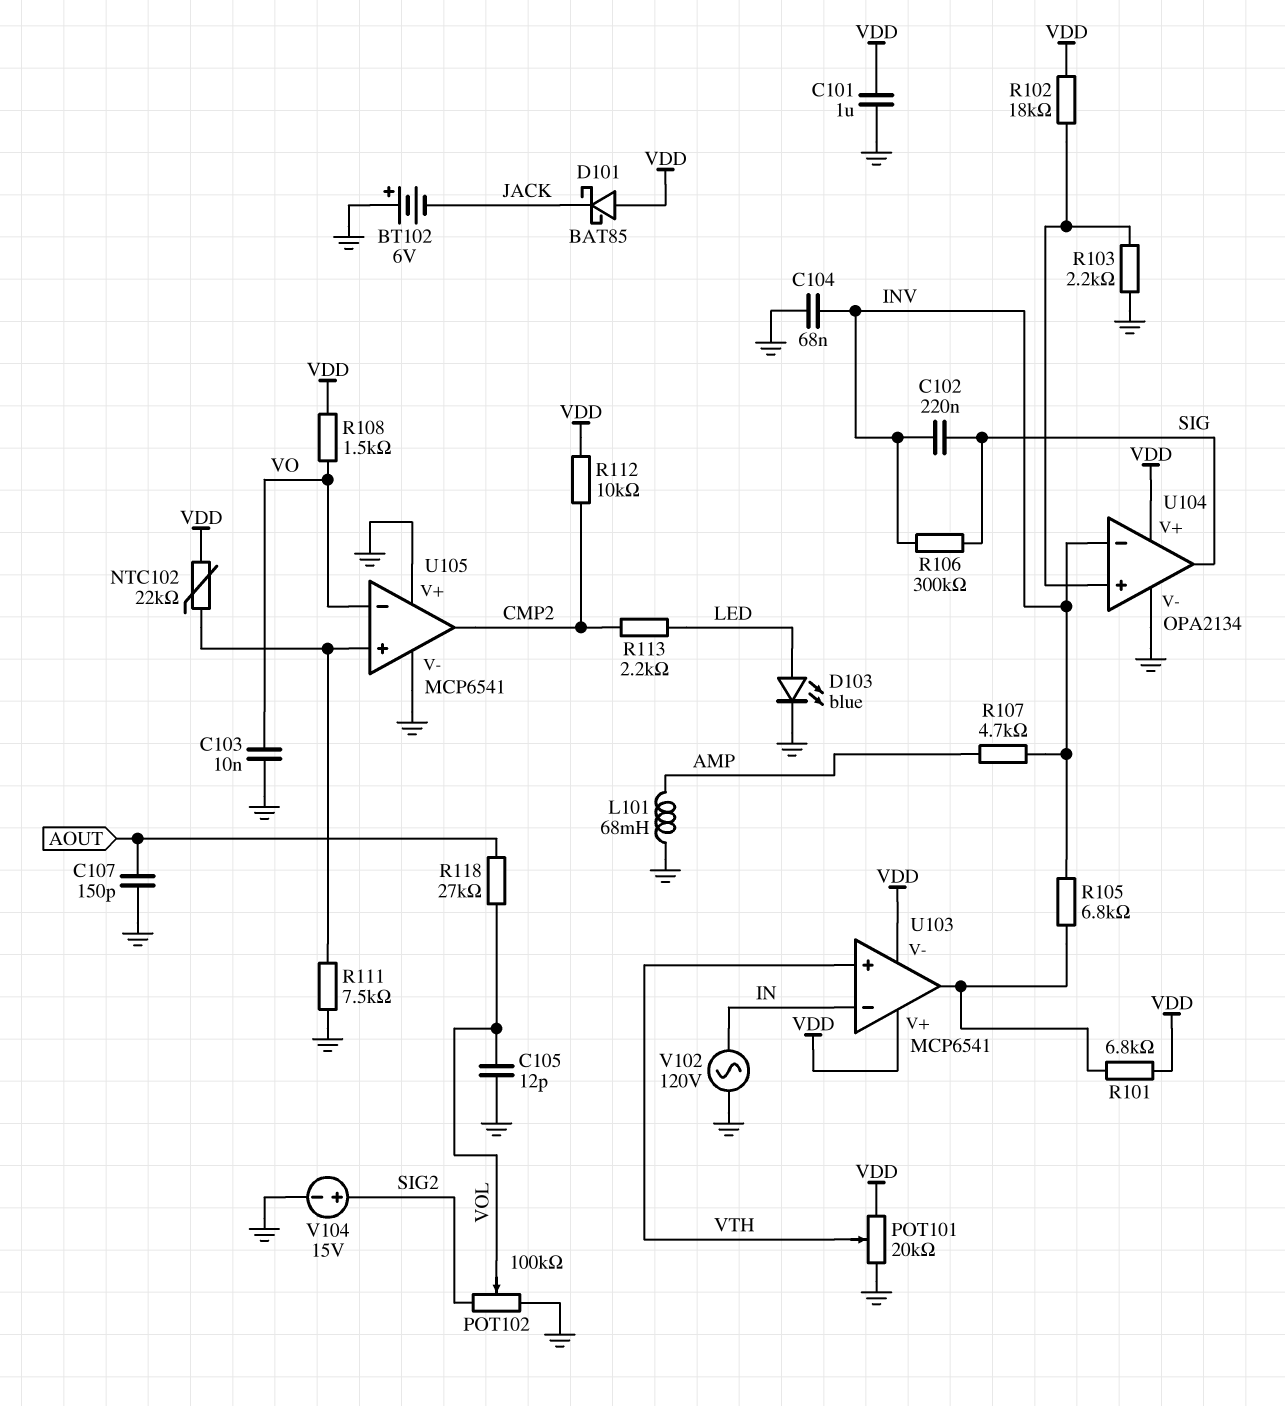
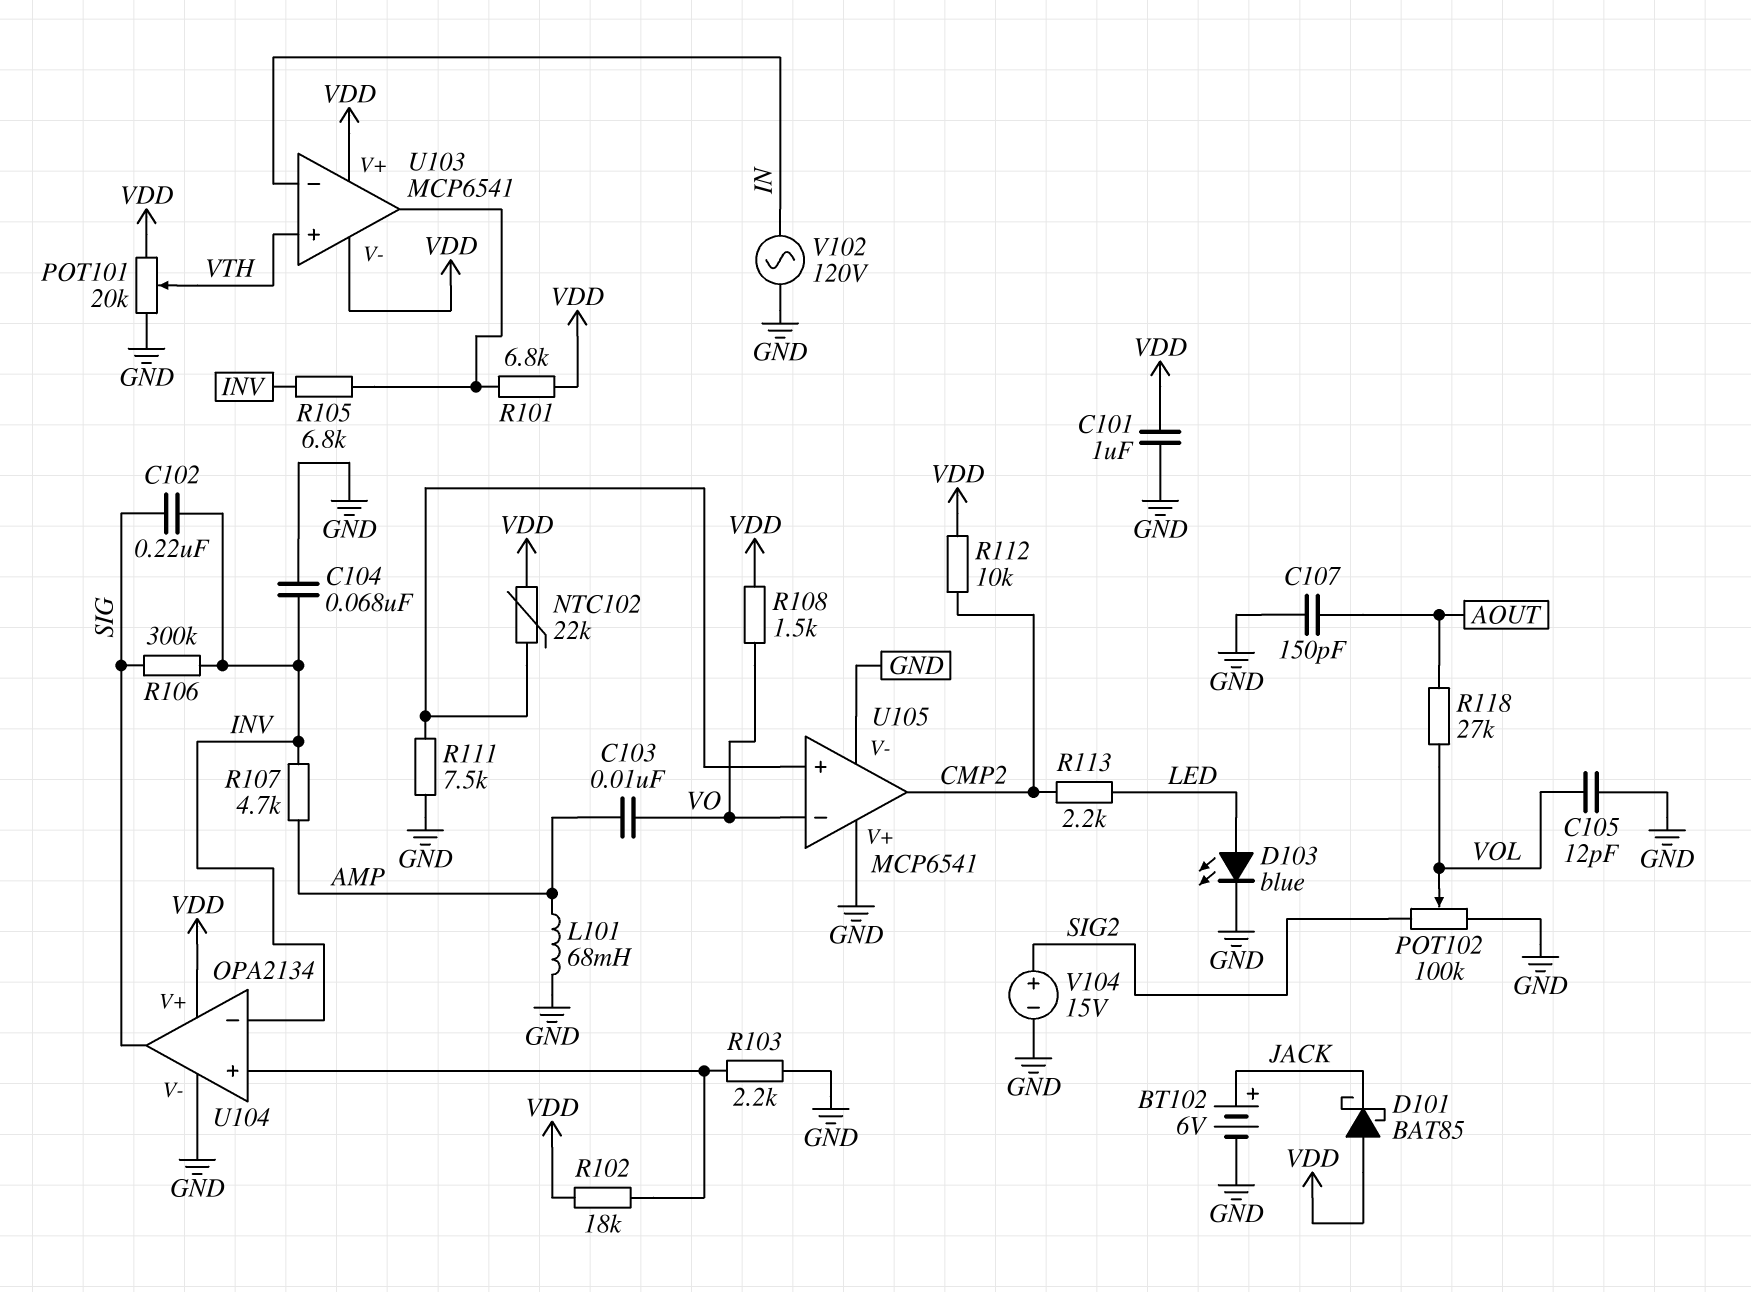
BT102: 6V (plus GND, minus JACK) -> 6V (plus JACK, minus GND)
C103: 10nF (GND, VO) -> 10nF (AMP, VO)

